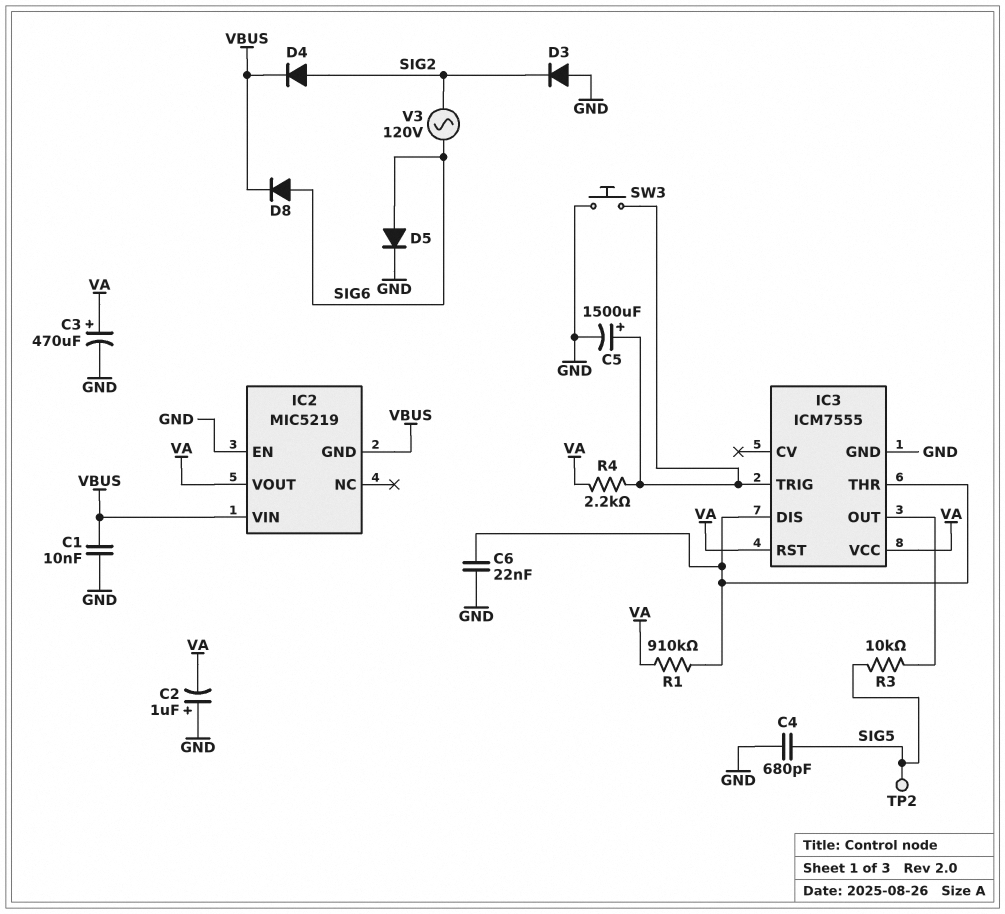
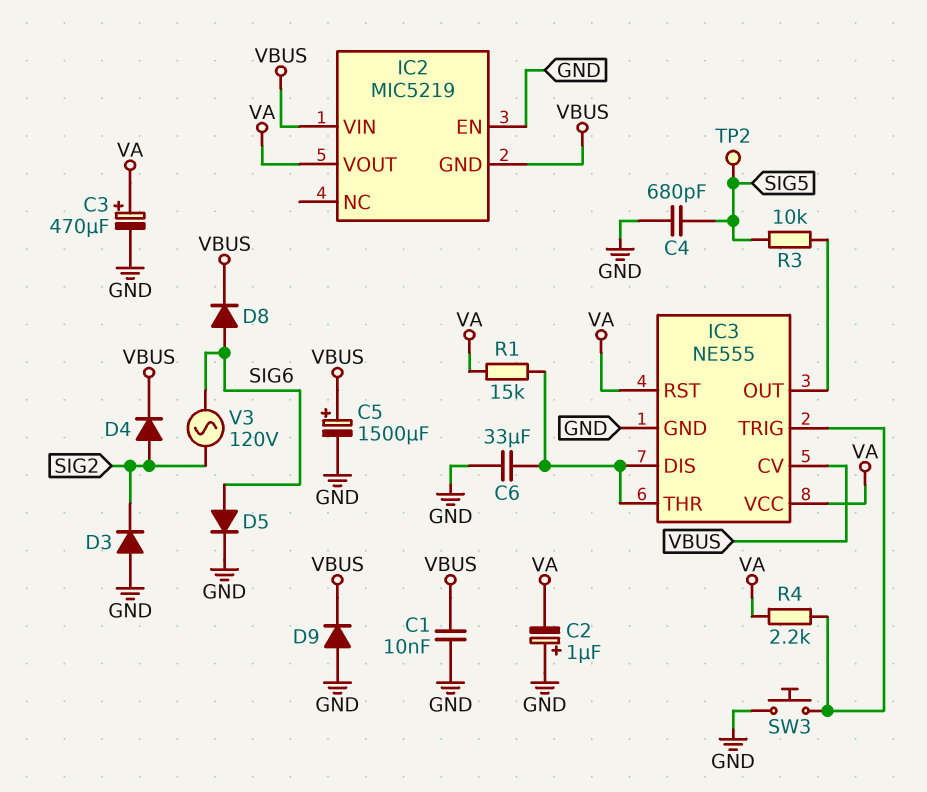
C5: 1500uF (plus IC3/TRIG, minus GND) -> 1500uF (plus VBUS, minus GND)
C6: 22nF (GND, IC3/DIS) -> 33uF (GND, IC3/DIS)
D9: none -> diode (A GND, K VBUS)
IC3: ICM7555 -> NE555
IC3 pin CV: none -> VBUS
R1: 910k (IC3/DIS, VA) -> 15k (IC3/DIS, VA)

